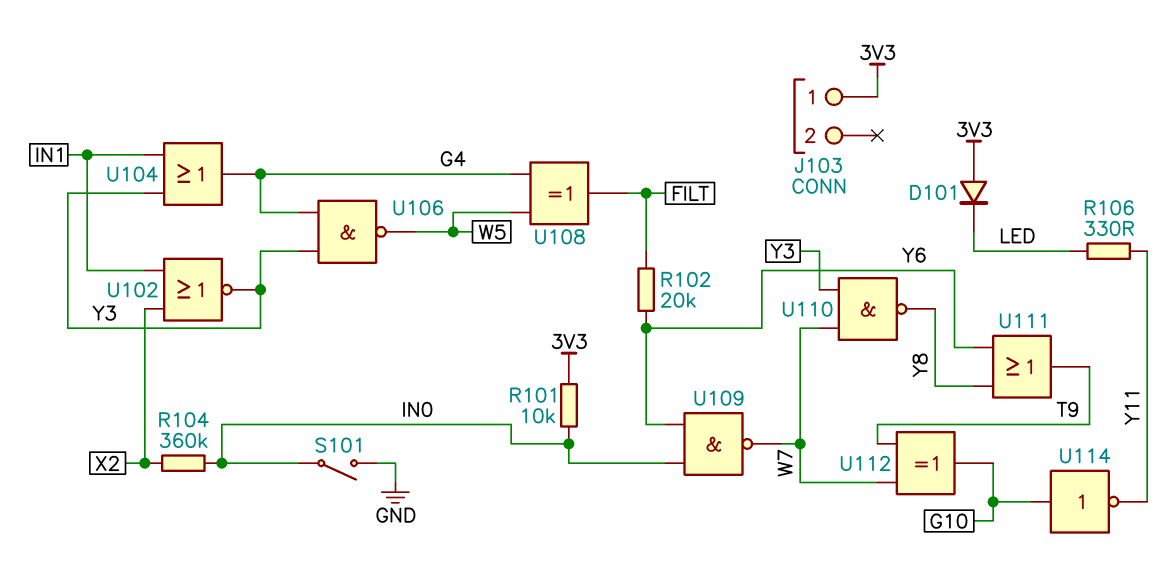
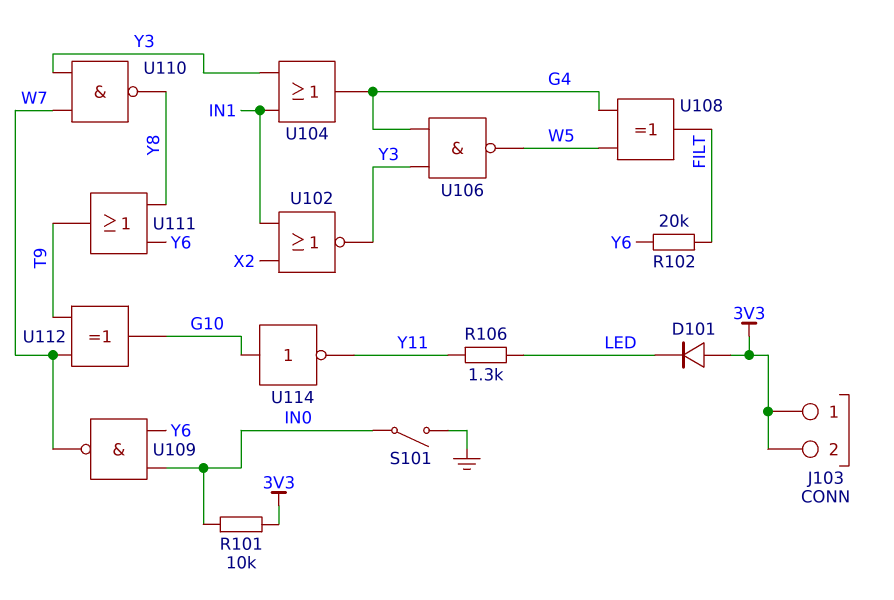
J103 pin 2: none -> 3V3
R104: 360k (IN0, X2) -> none
R106: 330 (LED, Y11) -> 1.3k (LED, Y11)

